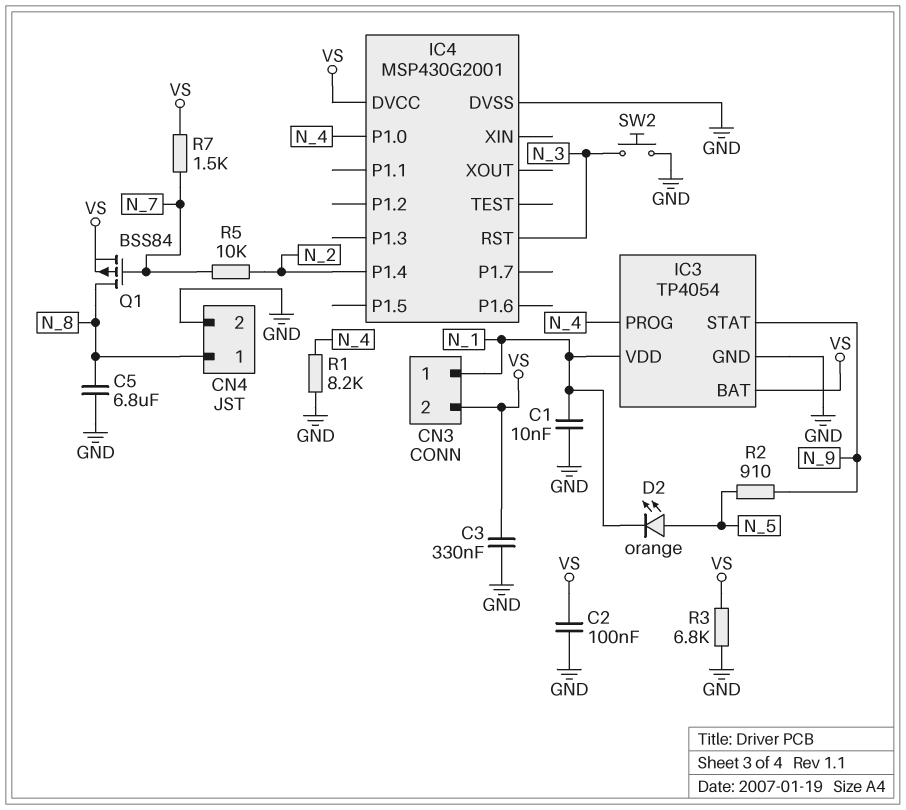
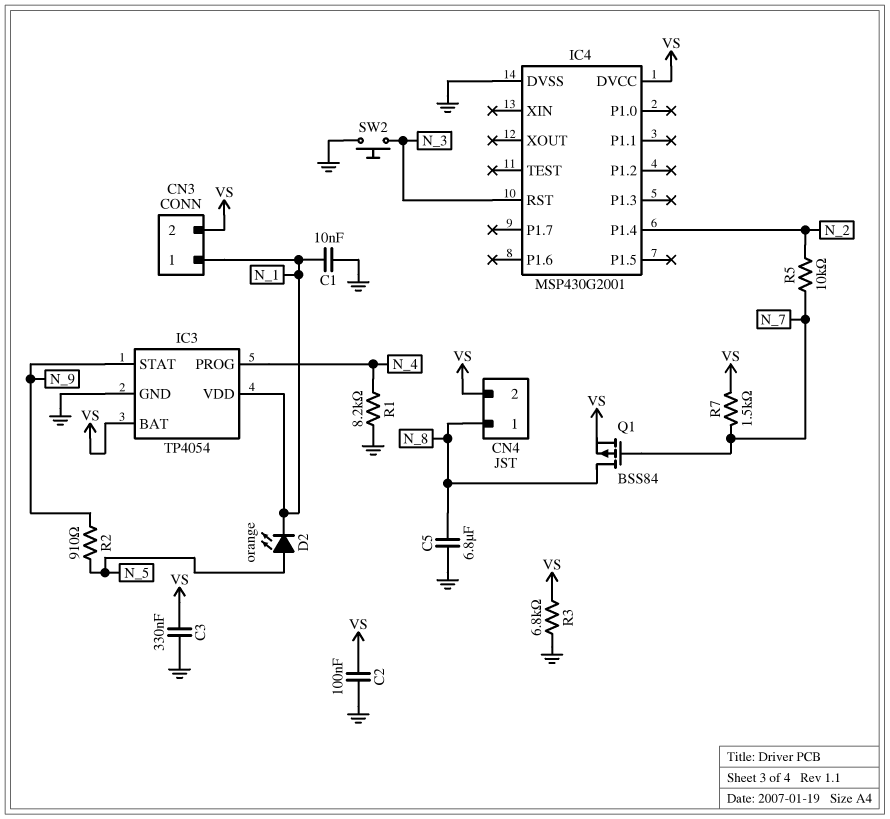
CN4 pin 2: GND -> VS
IC4 pin P1.0: N_4 -> none

